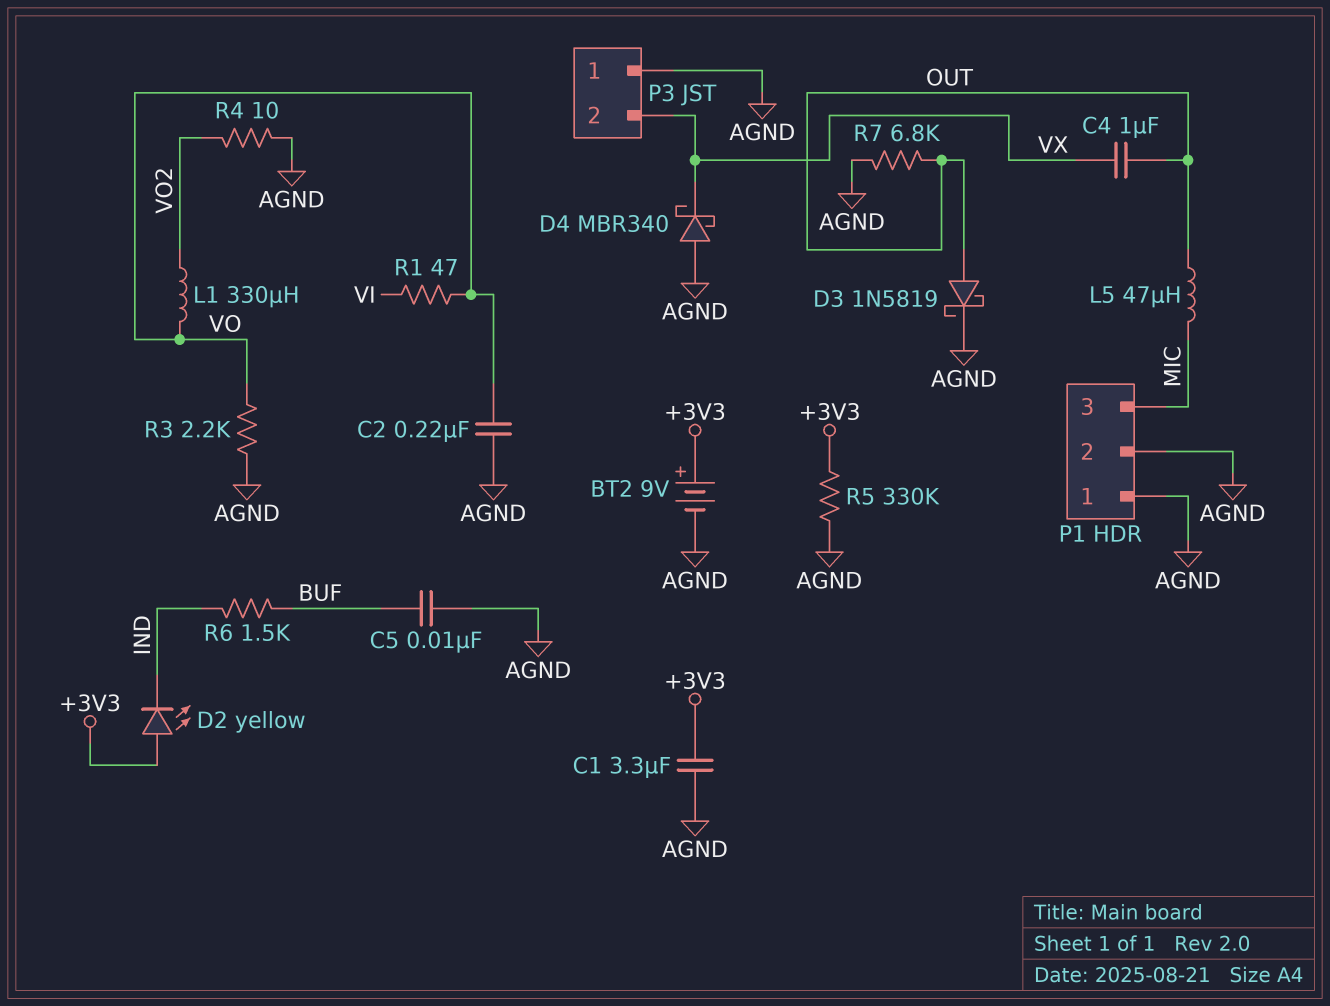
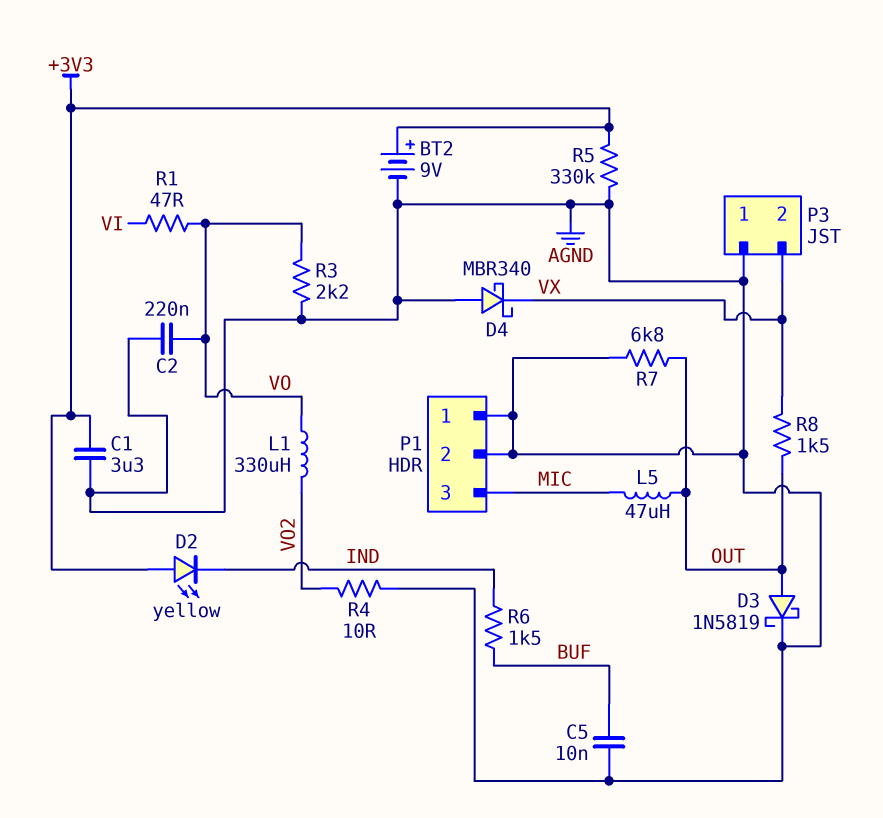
C4: 1uF (OUT, VX) -> none
R8: none -> 1.5k (OUT, VX)

